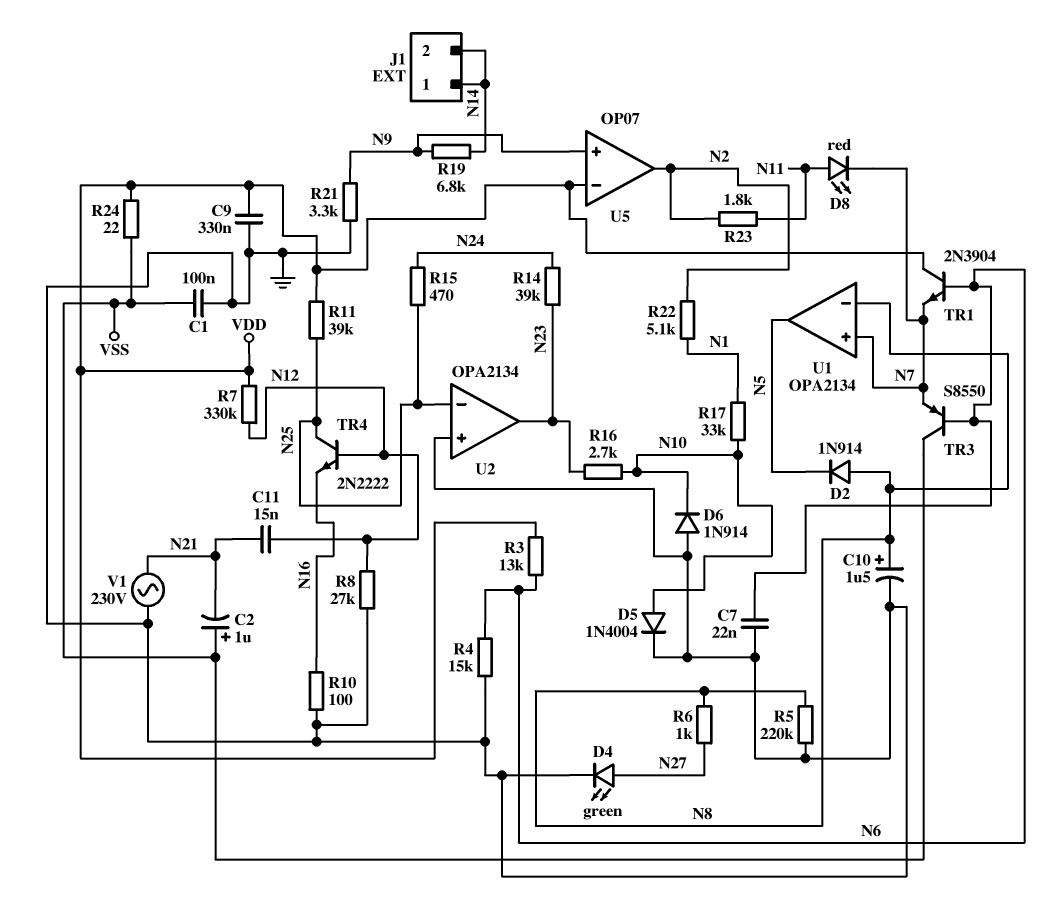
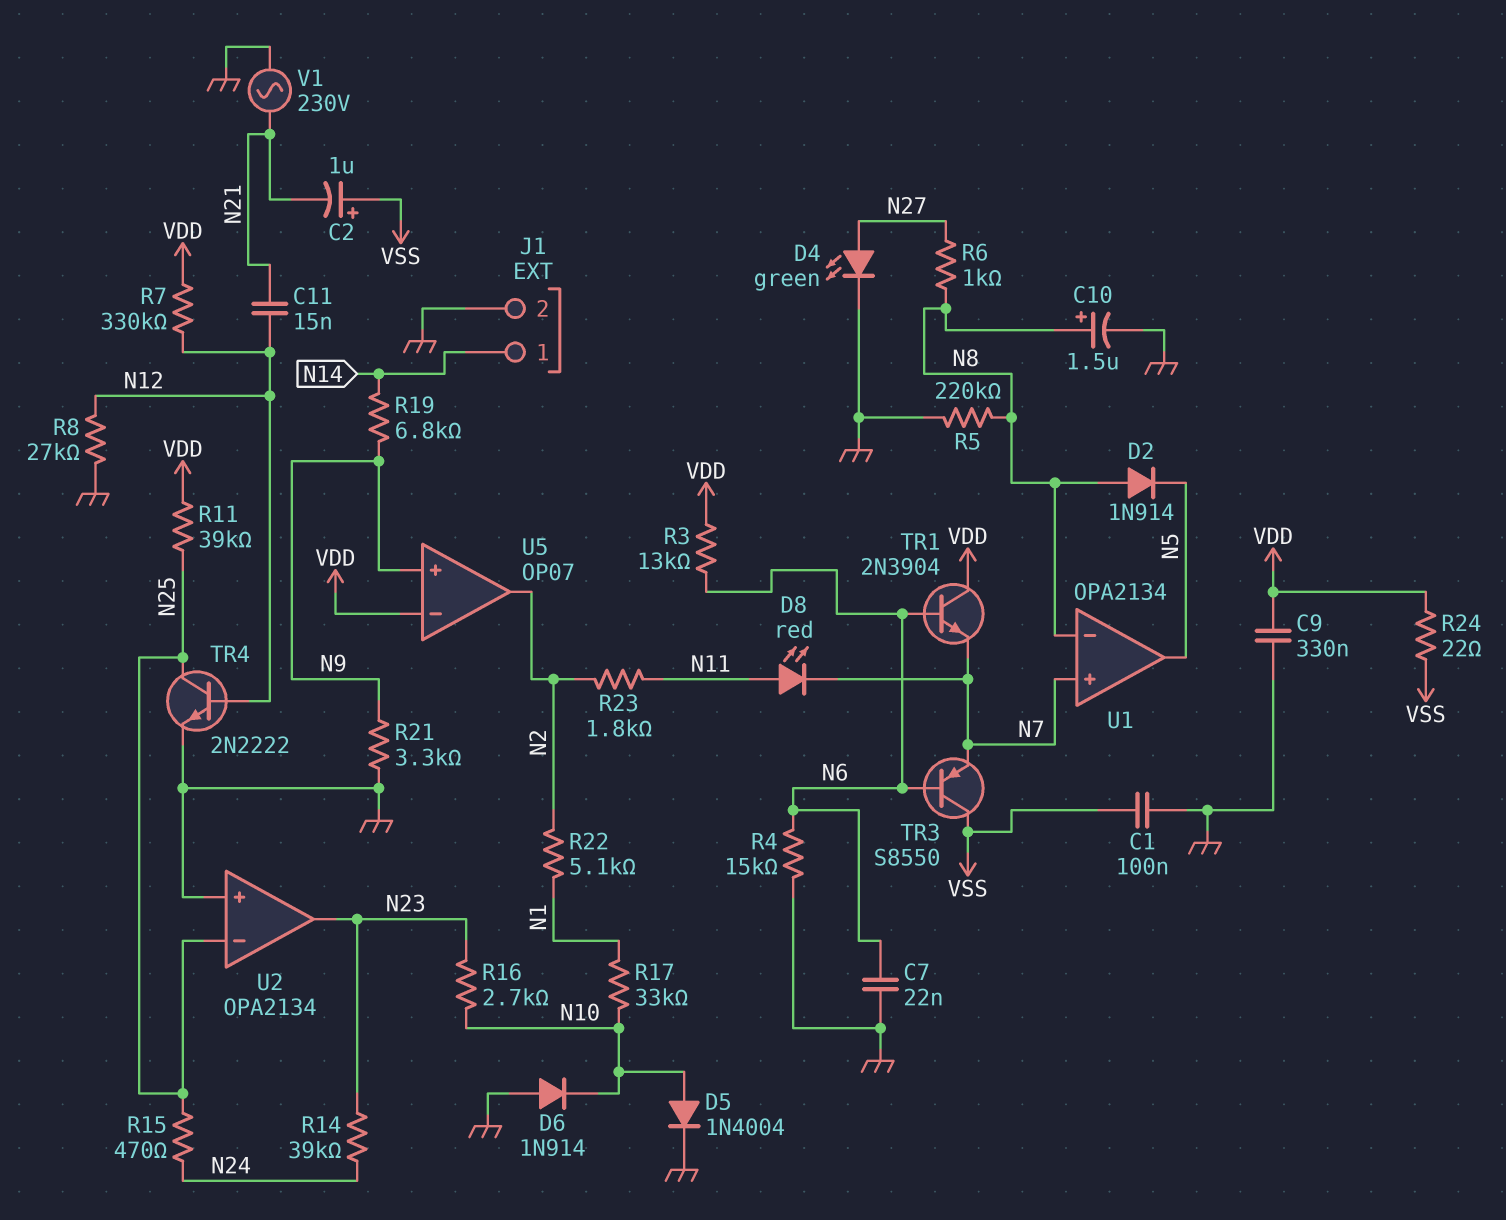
J1 pin 2: N14 -> GND
R10: 100 (GND, N16) -> none
TR4: NPN 2N2222 (B N12, C N25, E N16) -> NPN 2N2222 (B N12, C N25, E GND)

